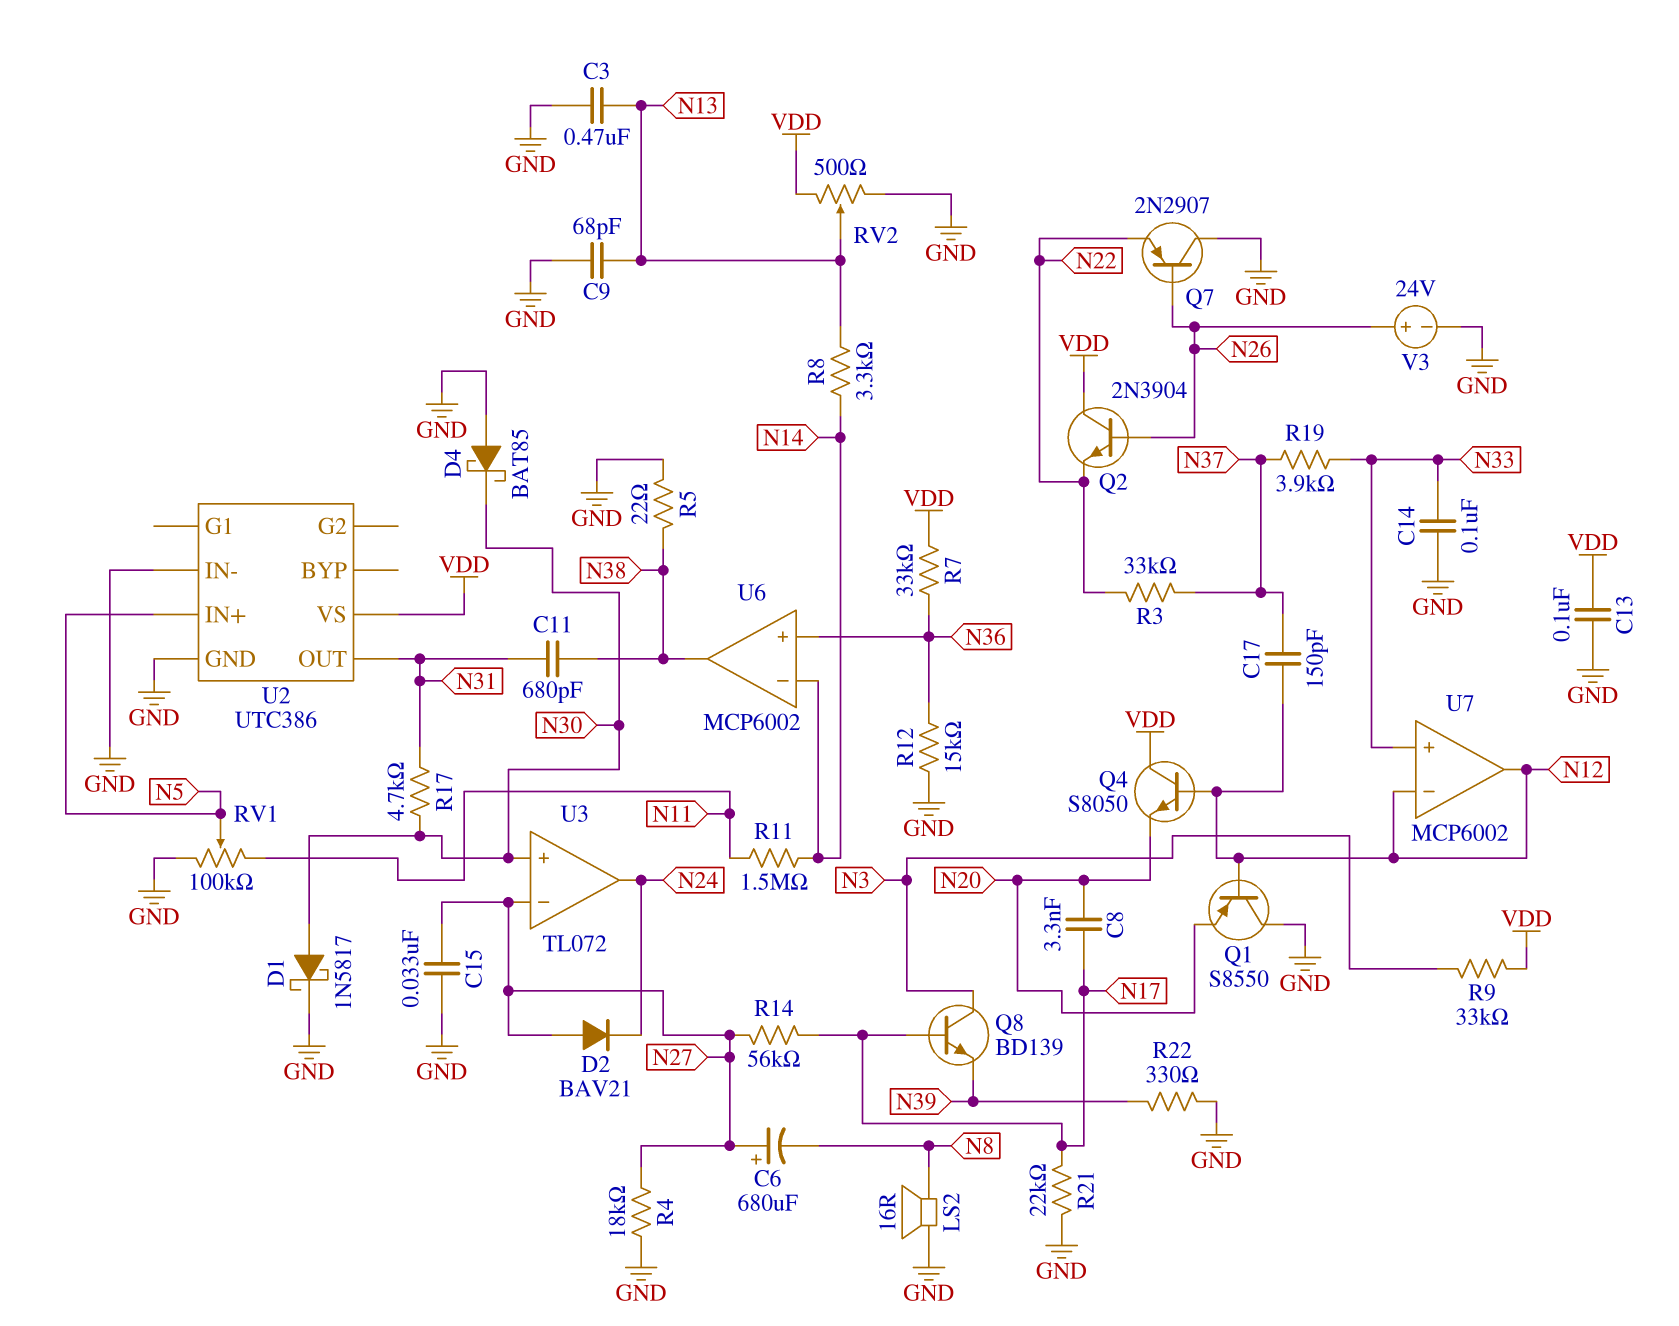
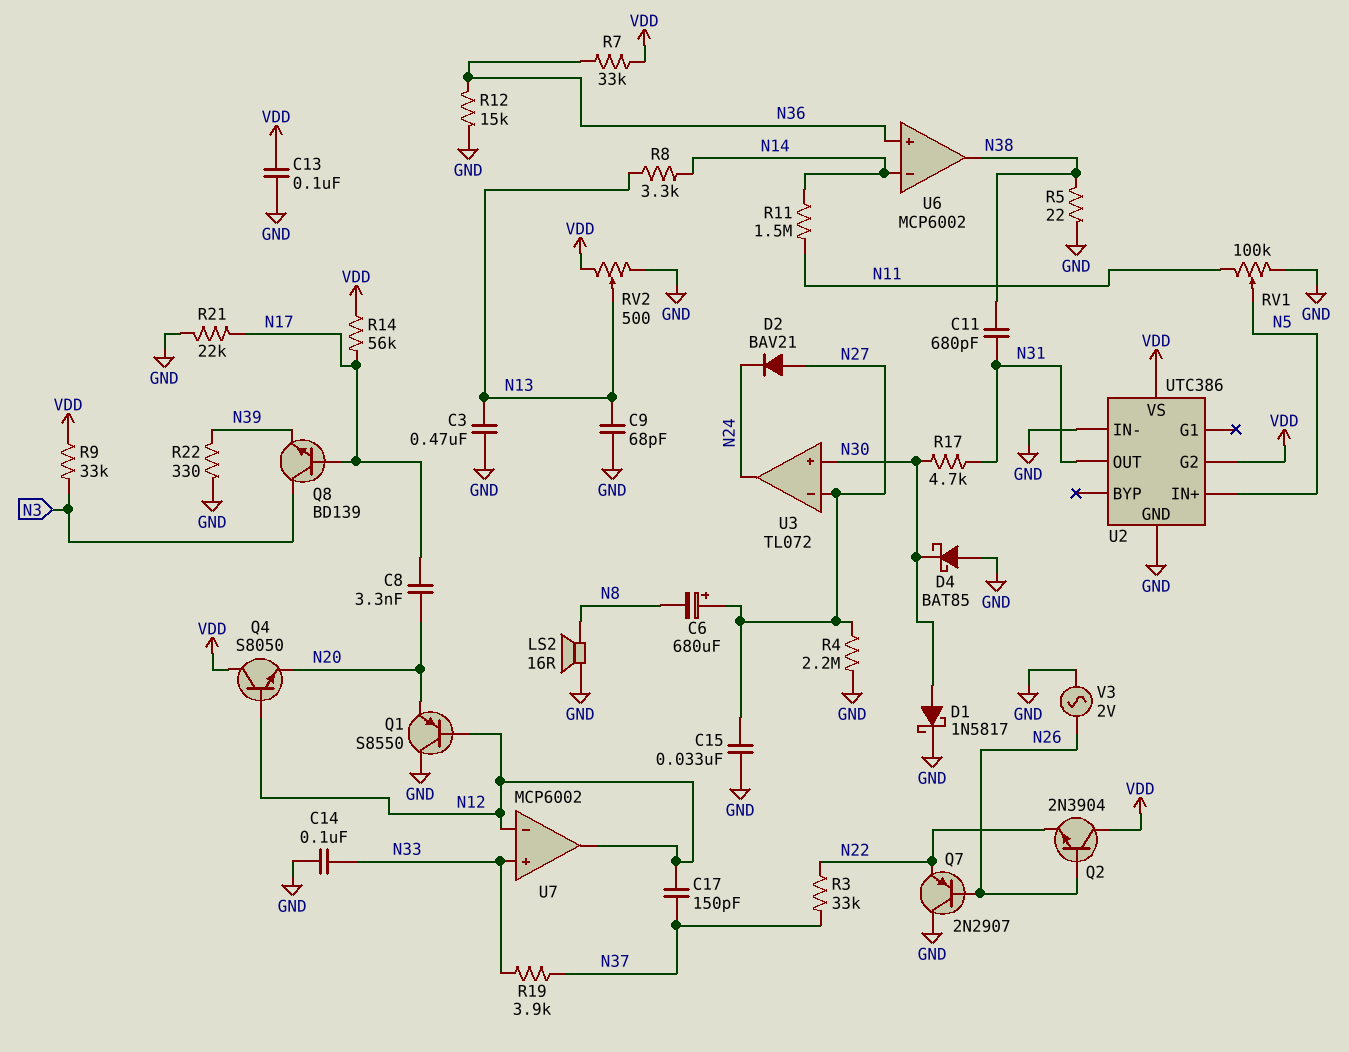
R4: 18k (GND, N27) -> 2.2M (GND, N27)
R14: 56k (N17, N27) -> 56k (N17, VDD)
U2 pin G2: none -> VDD
V3: 24V (plus N26, minus GND) -> AC 2V (GND, N26)

